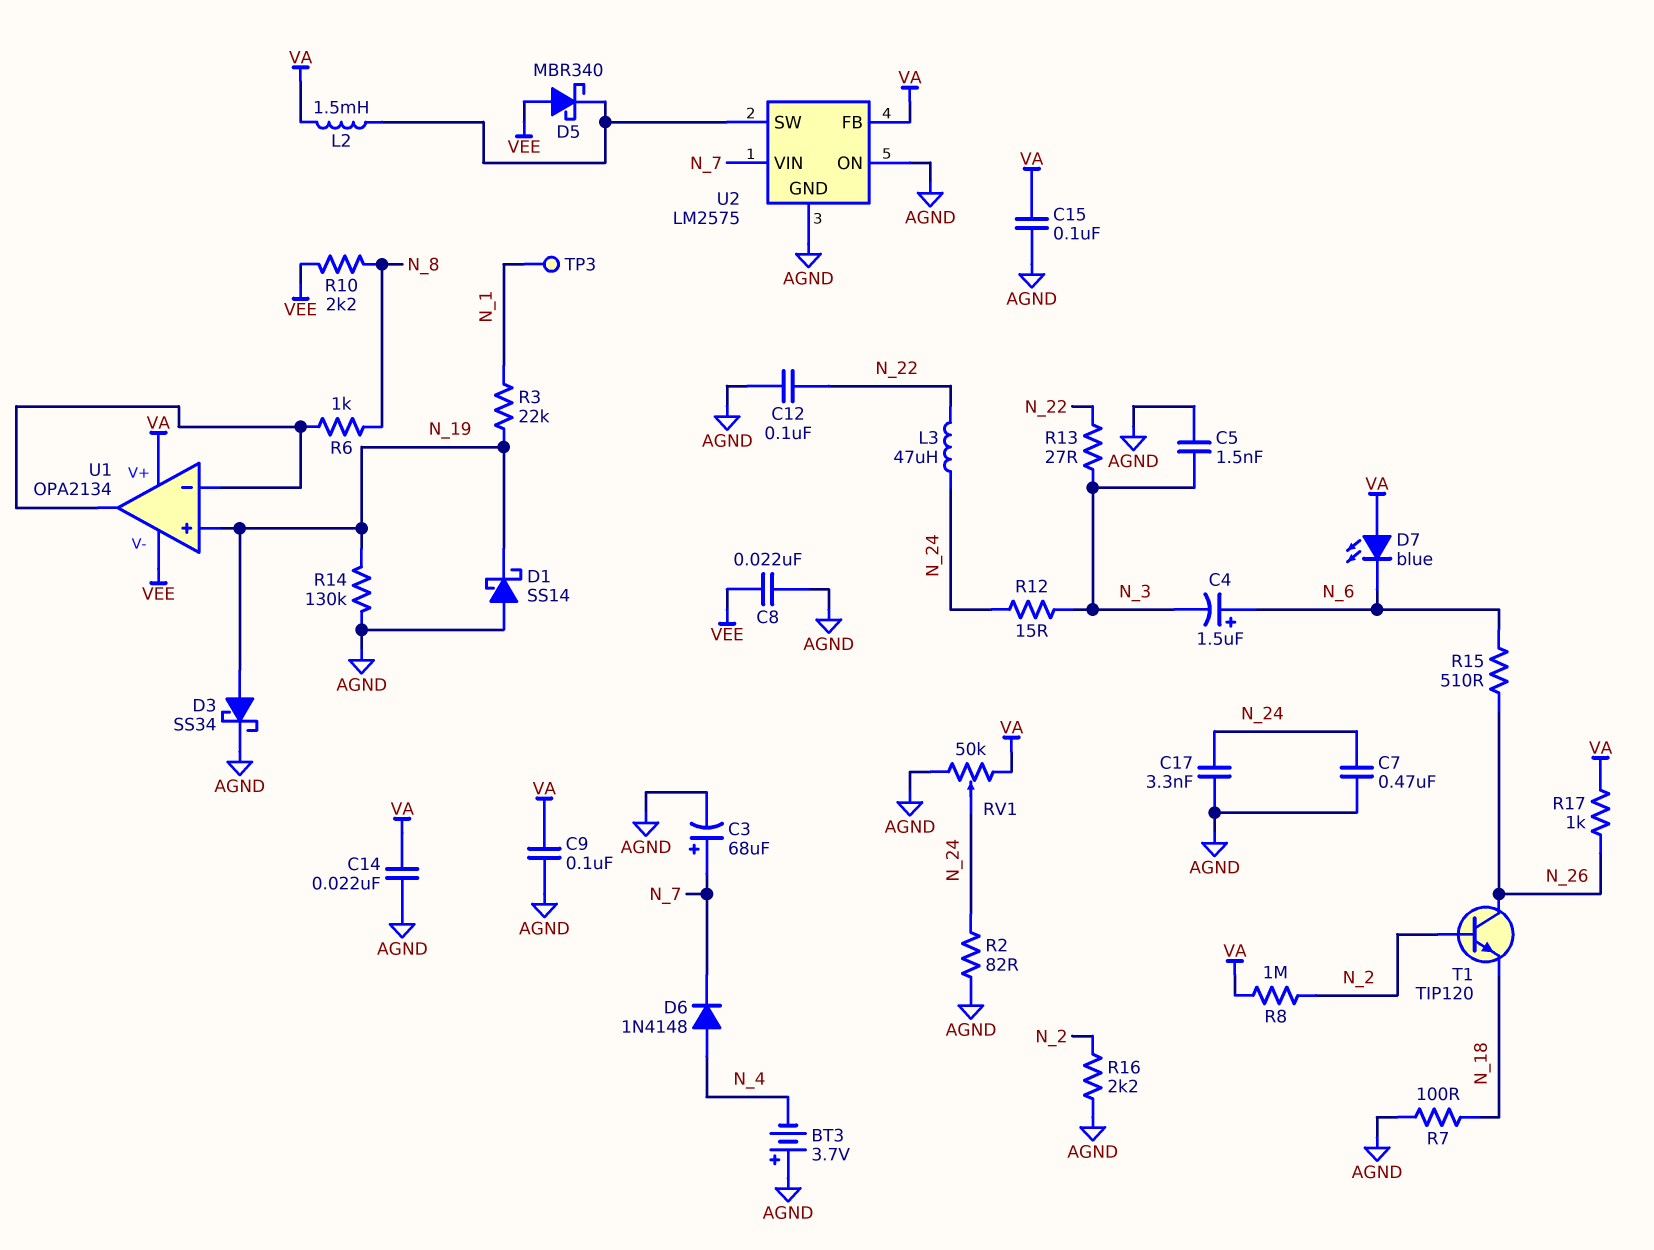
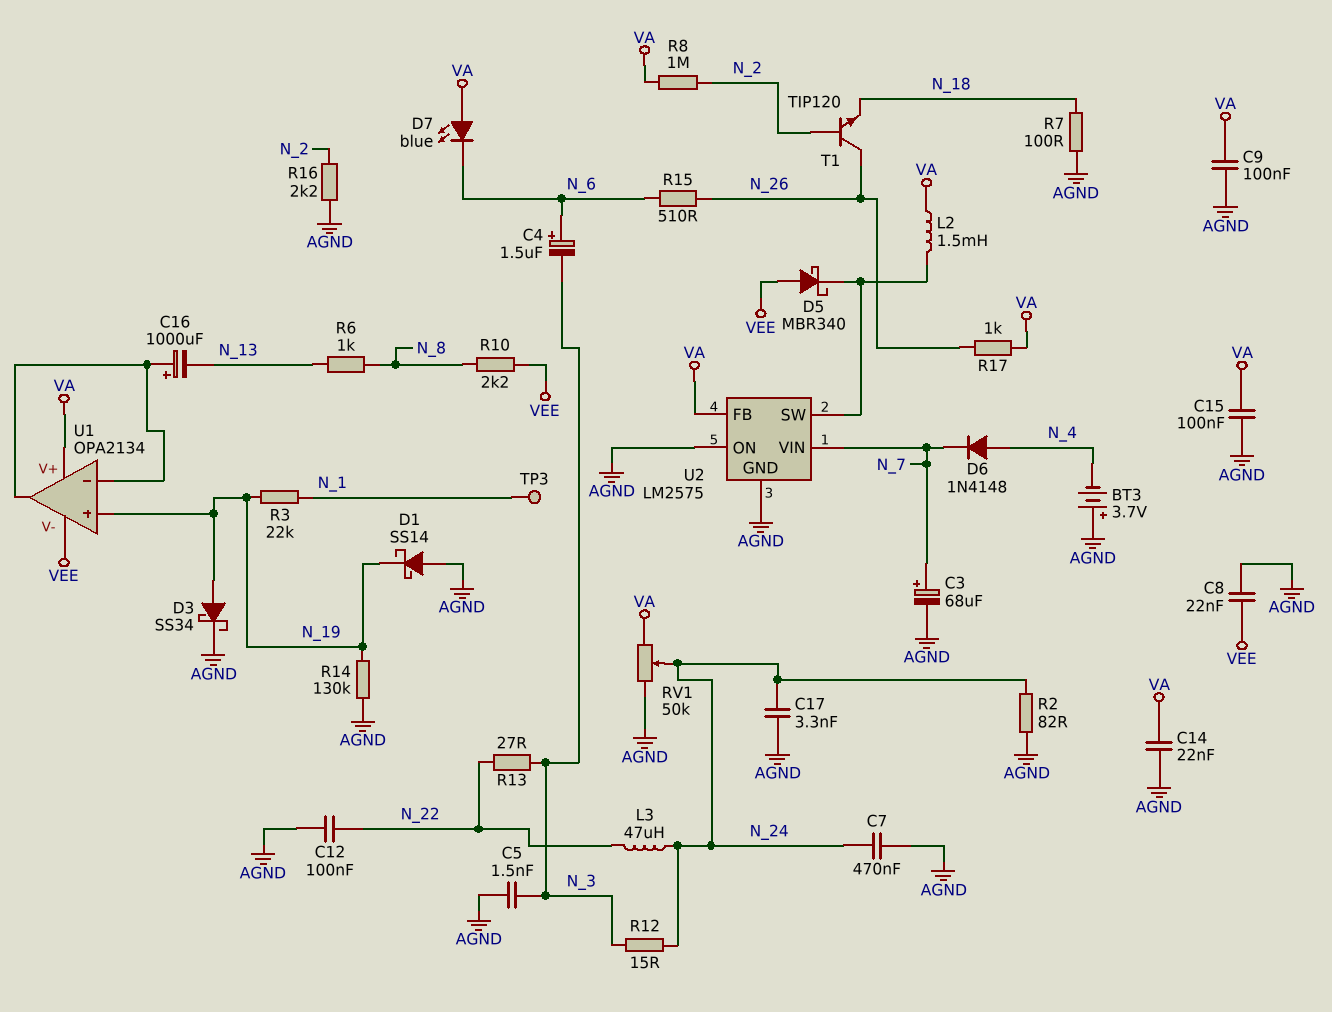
C16: none -> 1000uF (plus U1/in-, minus N_13)
R6: 1k (N_8, U1/in-) -> 1k (N_8, N_13)

